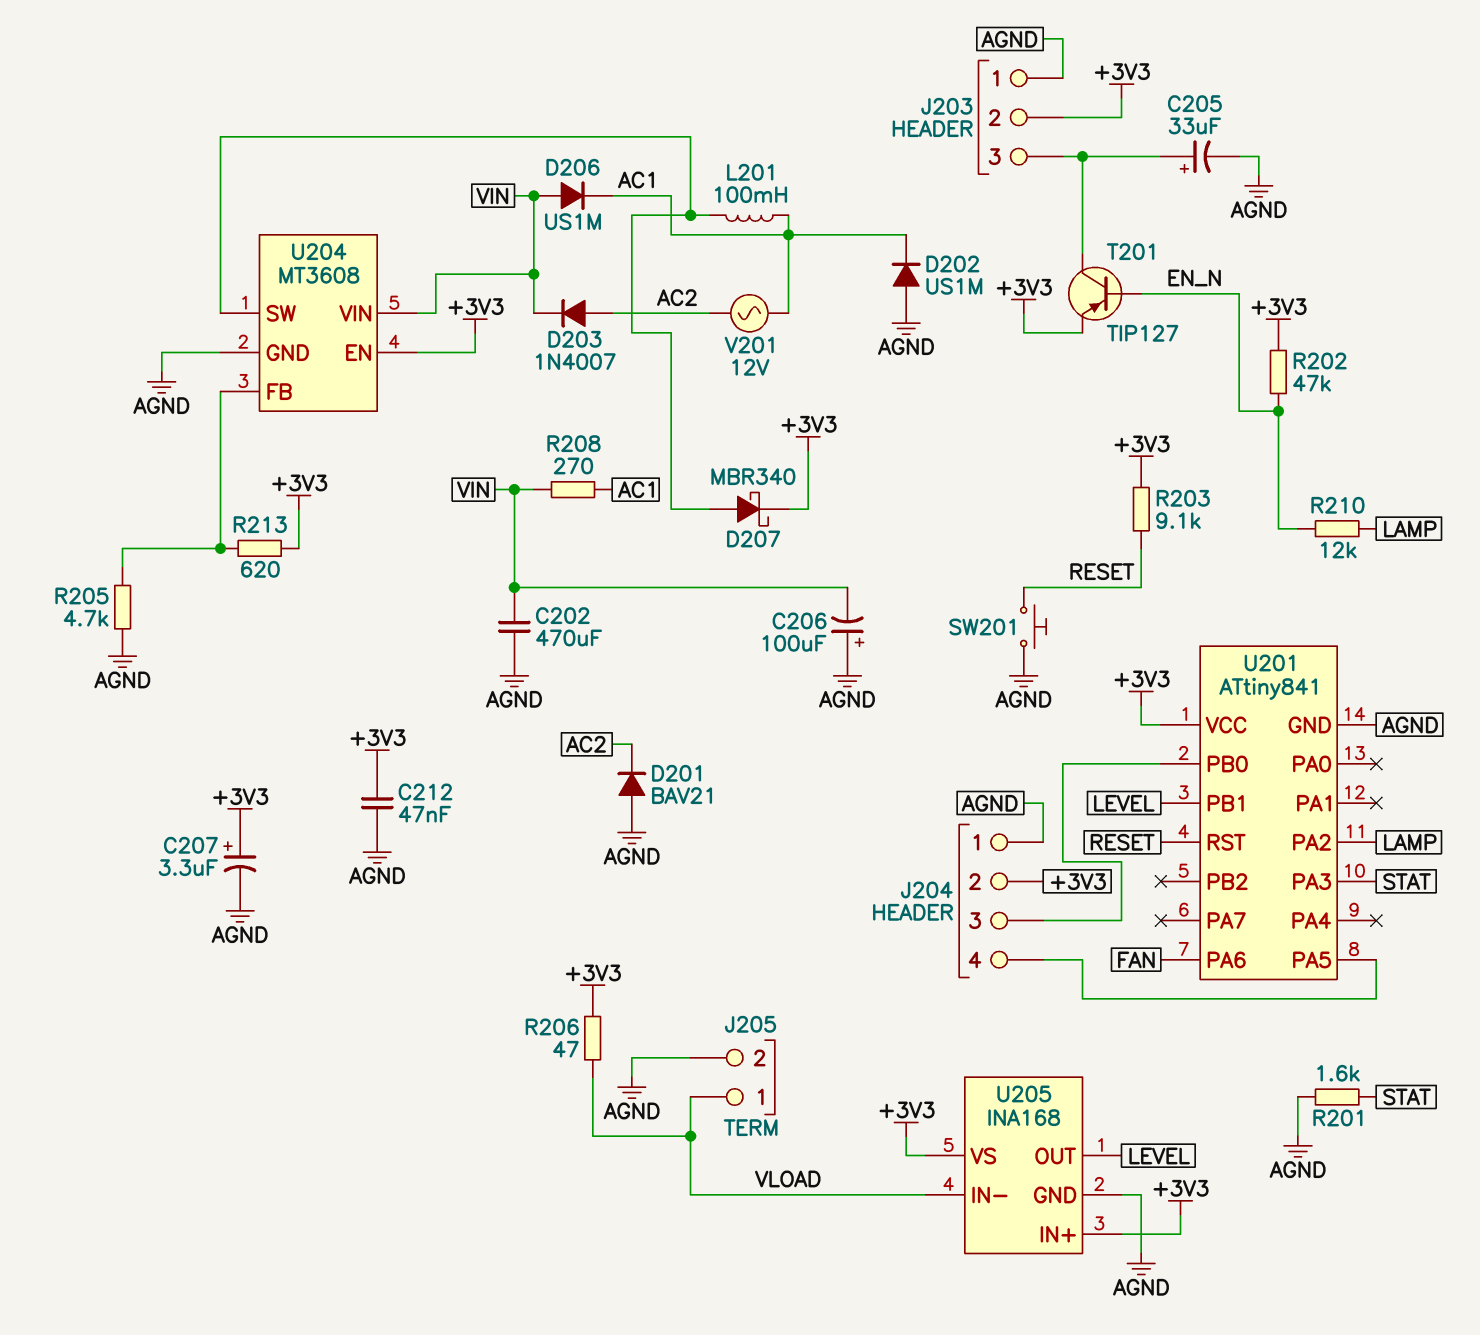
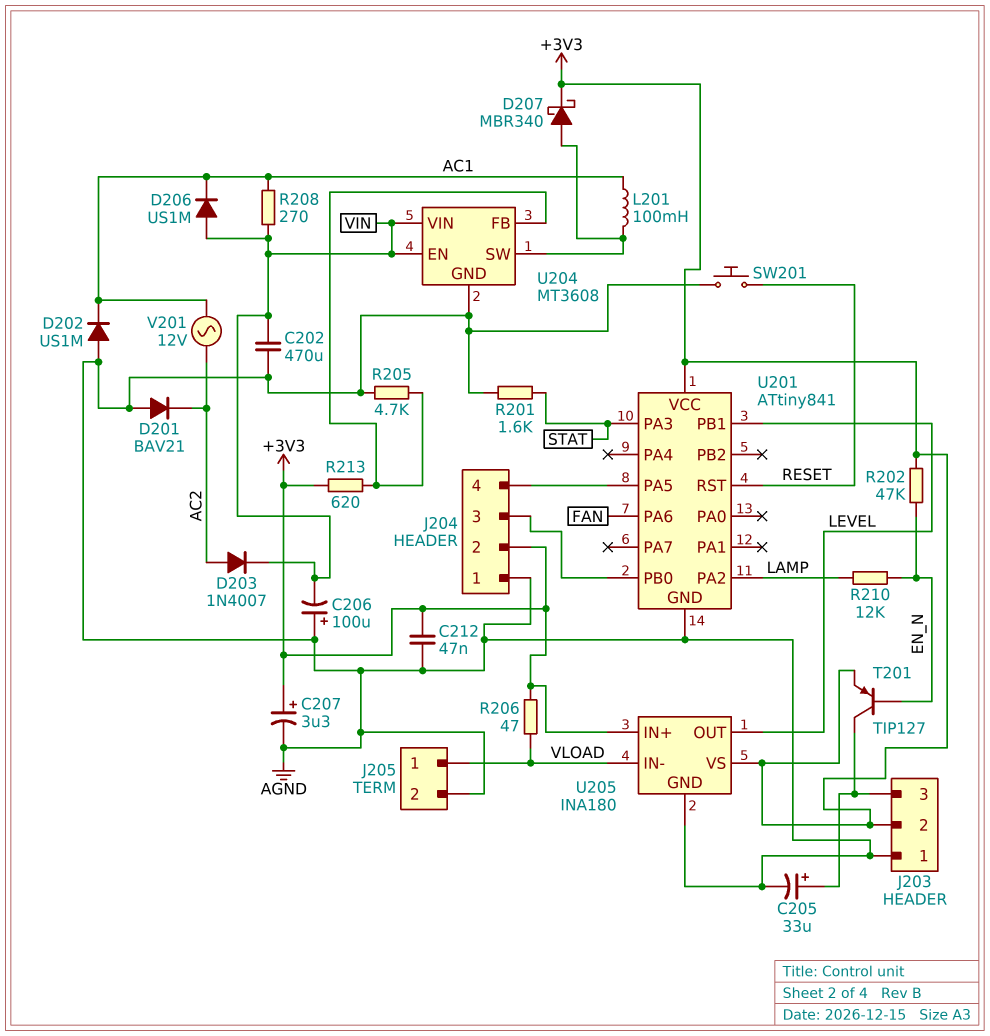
R203: 9.1k (+3V3, RESET) -> none
U204 pin EN: +3V3 -> VIN
U205: INA168 -> INA180

